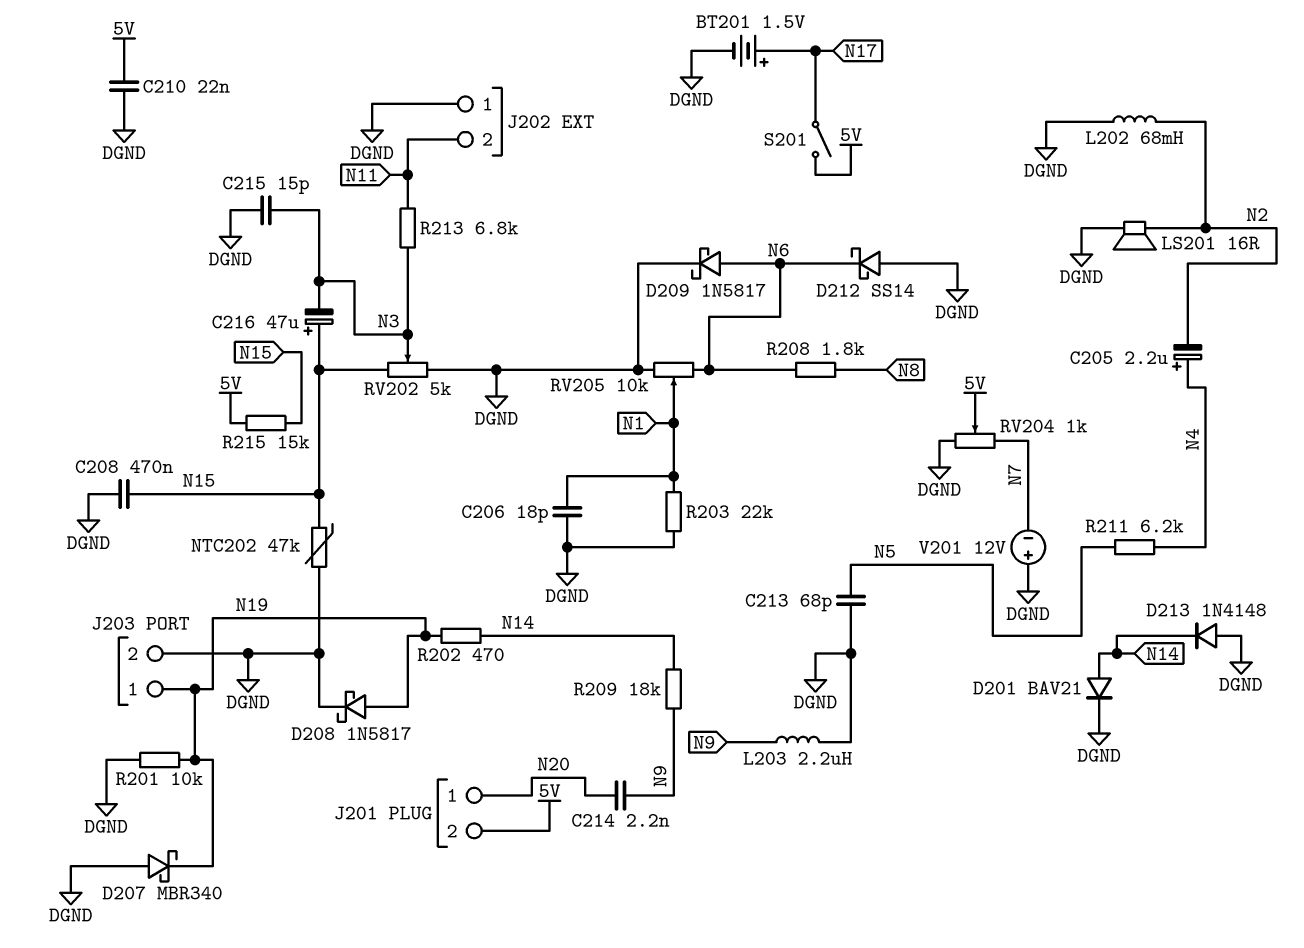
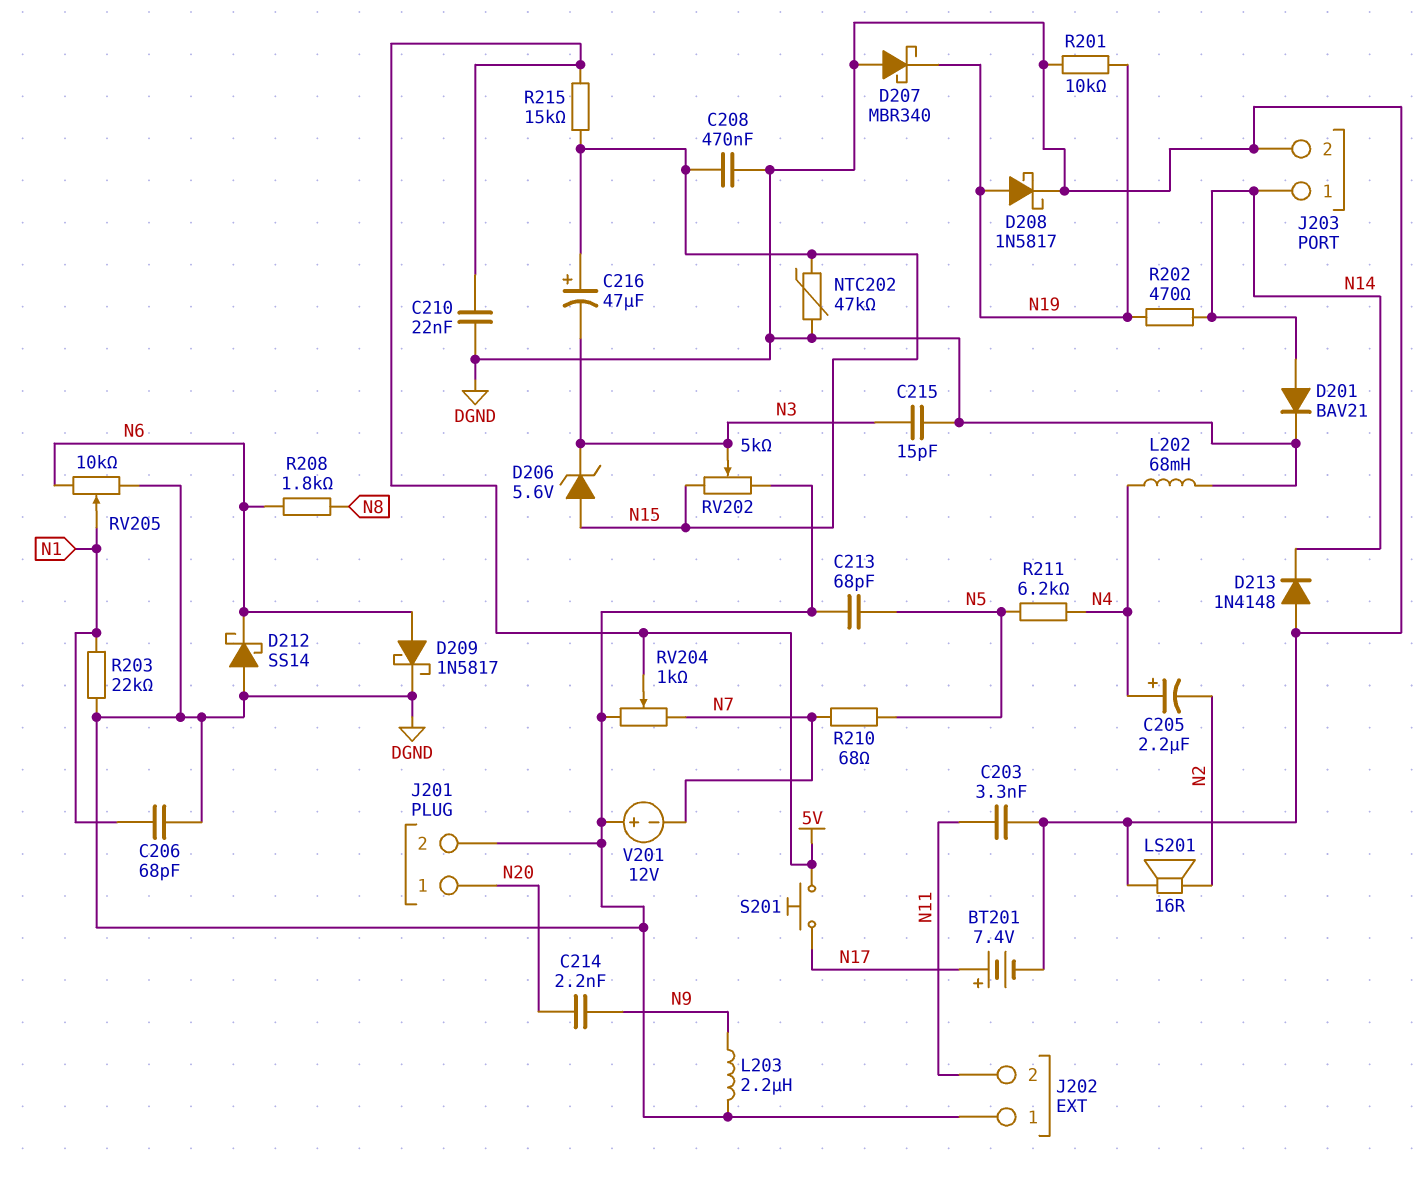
BT201: 1.5V (plus N17, minus DGND) -> 7.4V (plus N17, minus DGND)
C203: none -> 3.3nF (DGND, N11)
C206: 18pF (DGND, N1) -> 68pF (DGND, N1)
D206: none -> zener 5.6V (A N15, K N3)
J201 pin 2: 5V -> DGND
J203 pin 1: N19 -> N14
L202: 68mH (DGND, N2) -> 68mH (DGND, N4)
R209: 18k (N9, N14) -> none
R210: none -> 68 (N5, N7)
R213: 6.8k (N3, N11) -> none
S201: switch (5V, N17) -> button (5V, N17)

